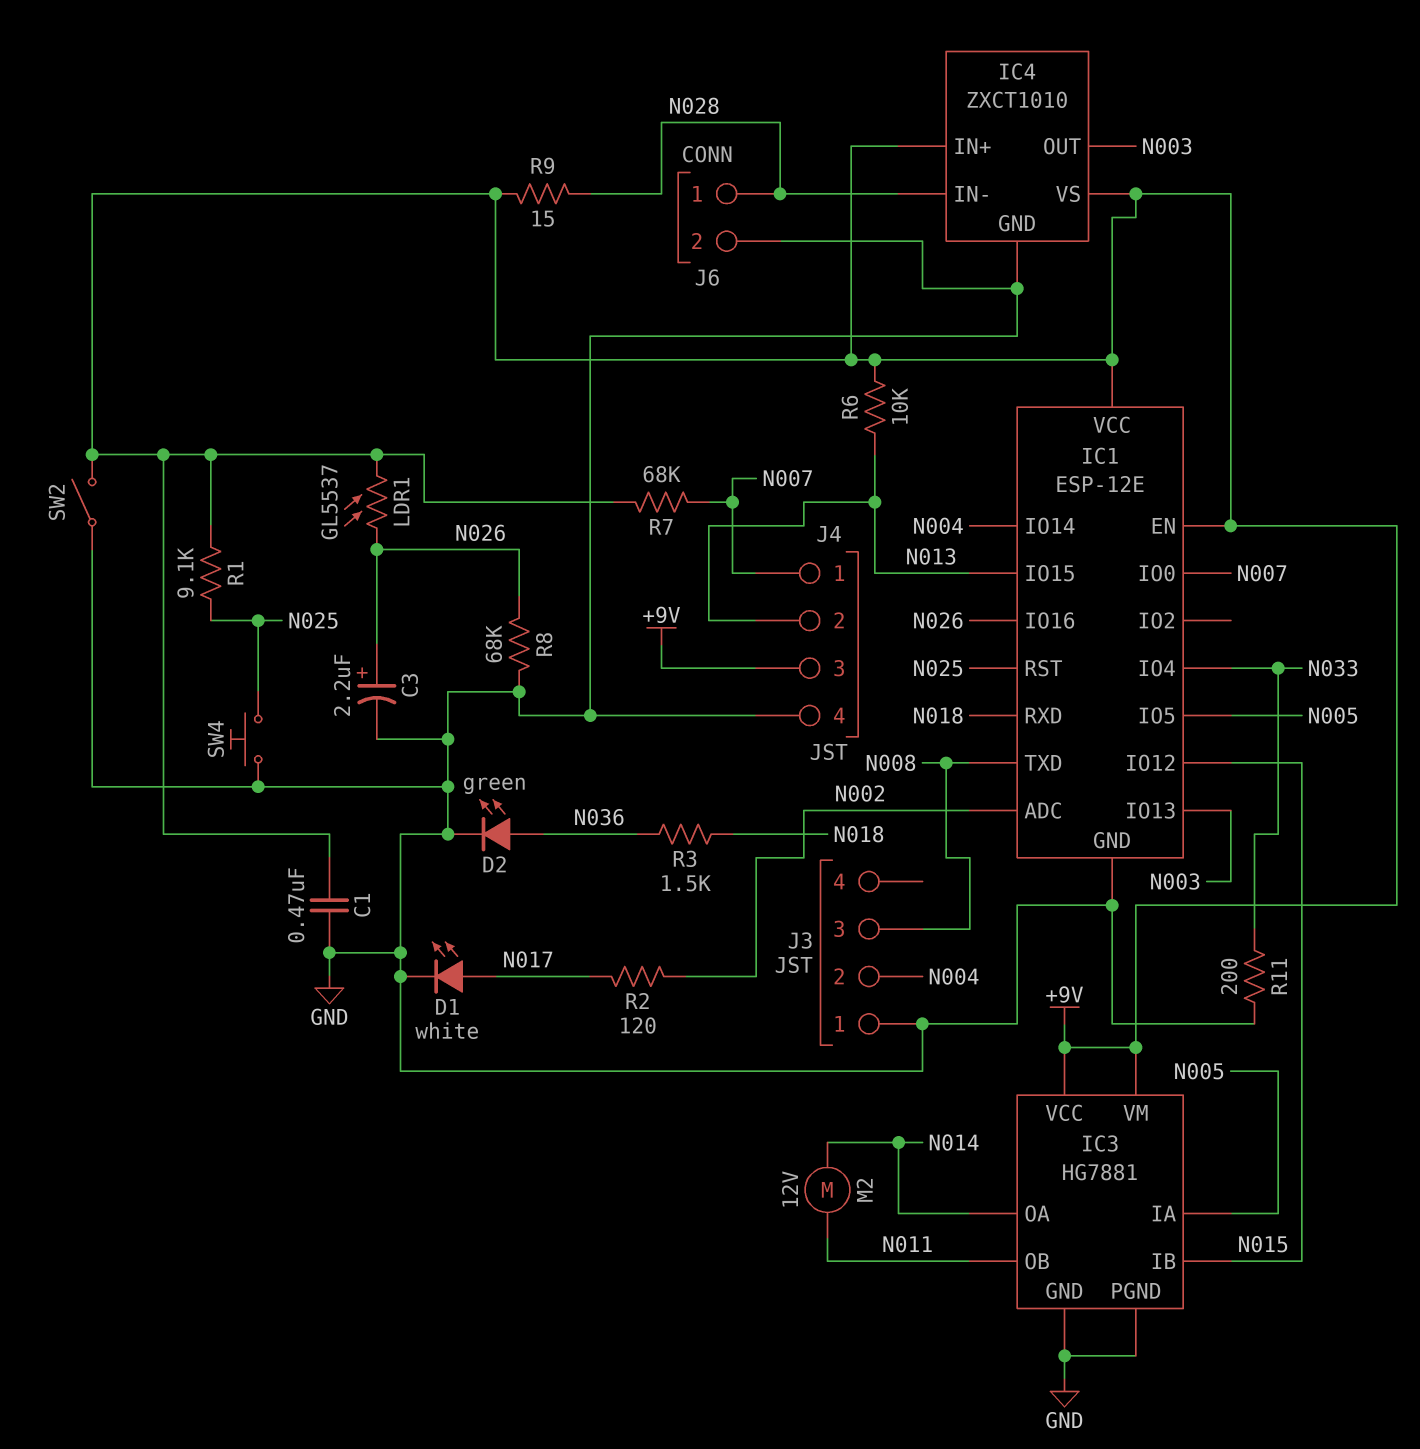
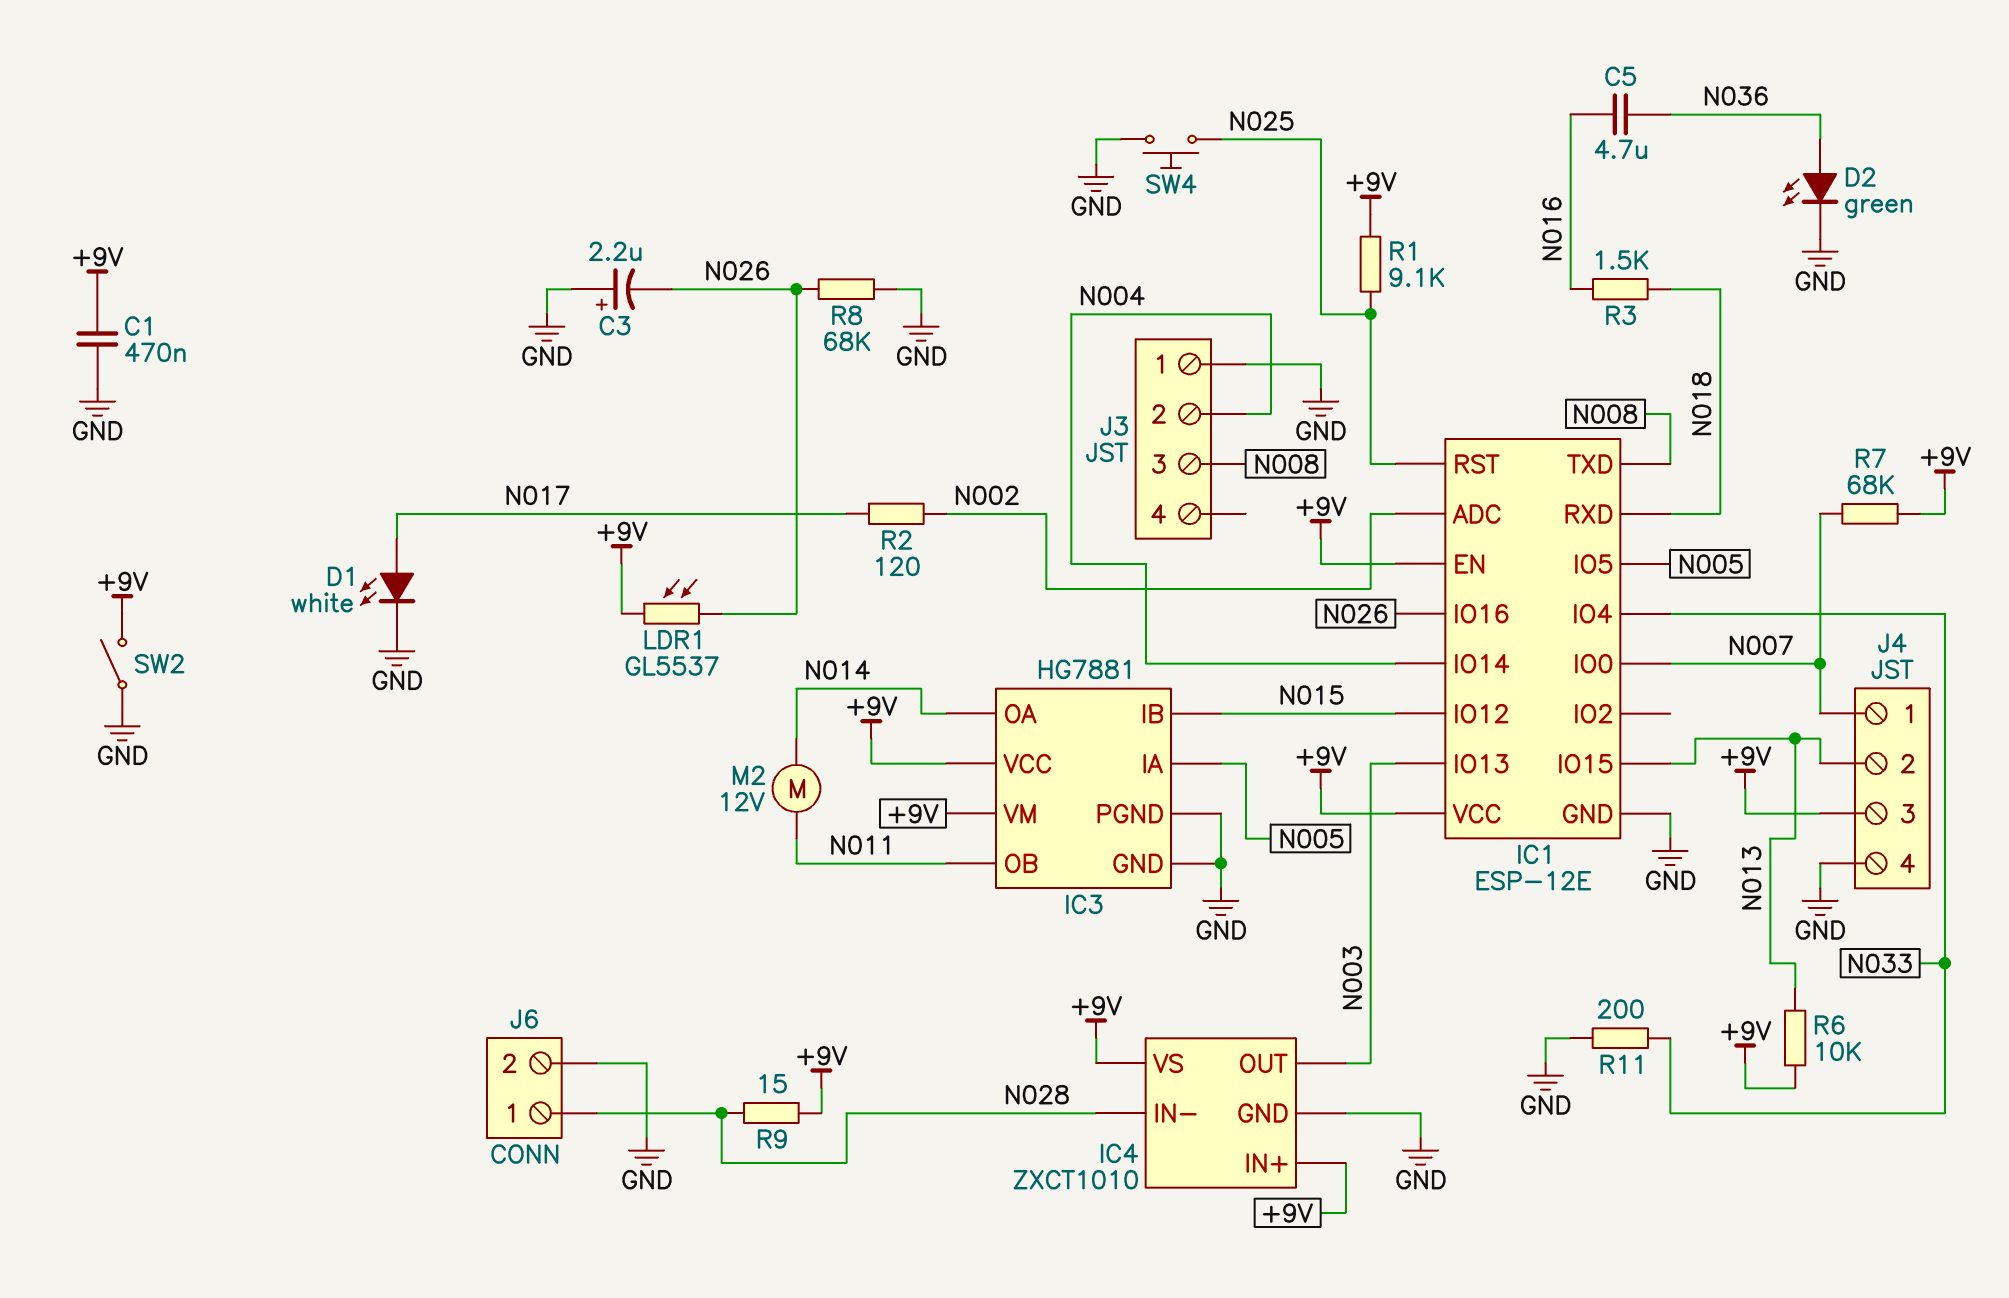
C3: 2.2uF (plus N026, minus GND) -> 2.2uF (plus GND, minus N026)
C5: none -> 4.7uF (N016, N036)
R3: 1.5k (N018, N036) -> 1.5k (N016, N018)

